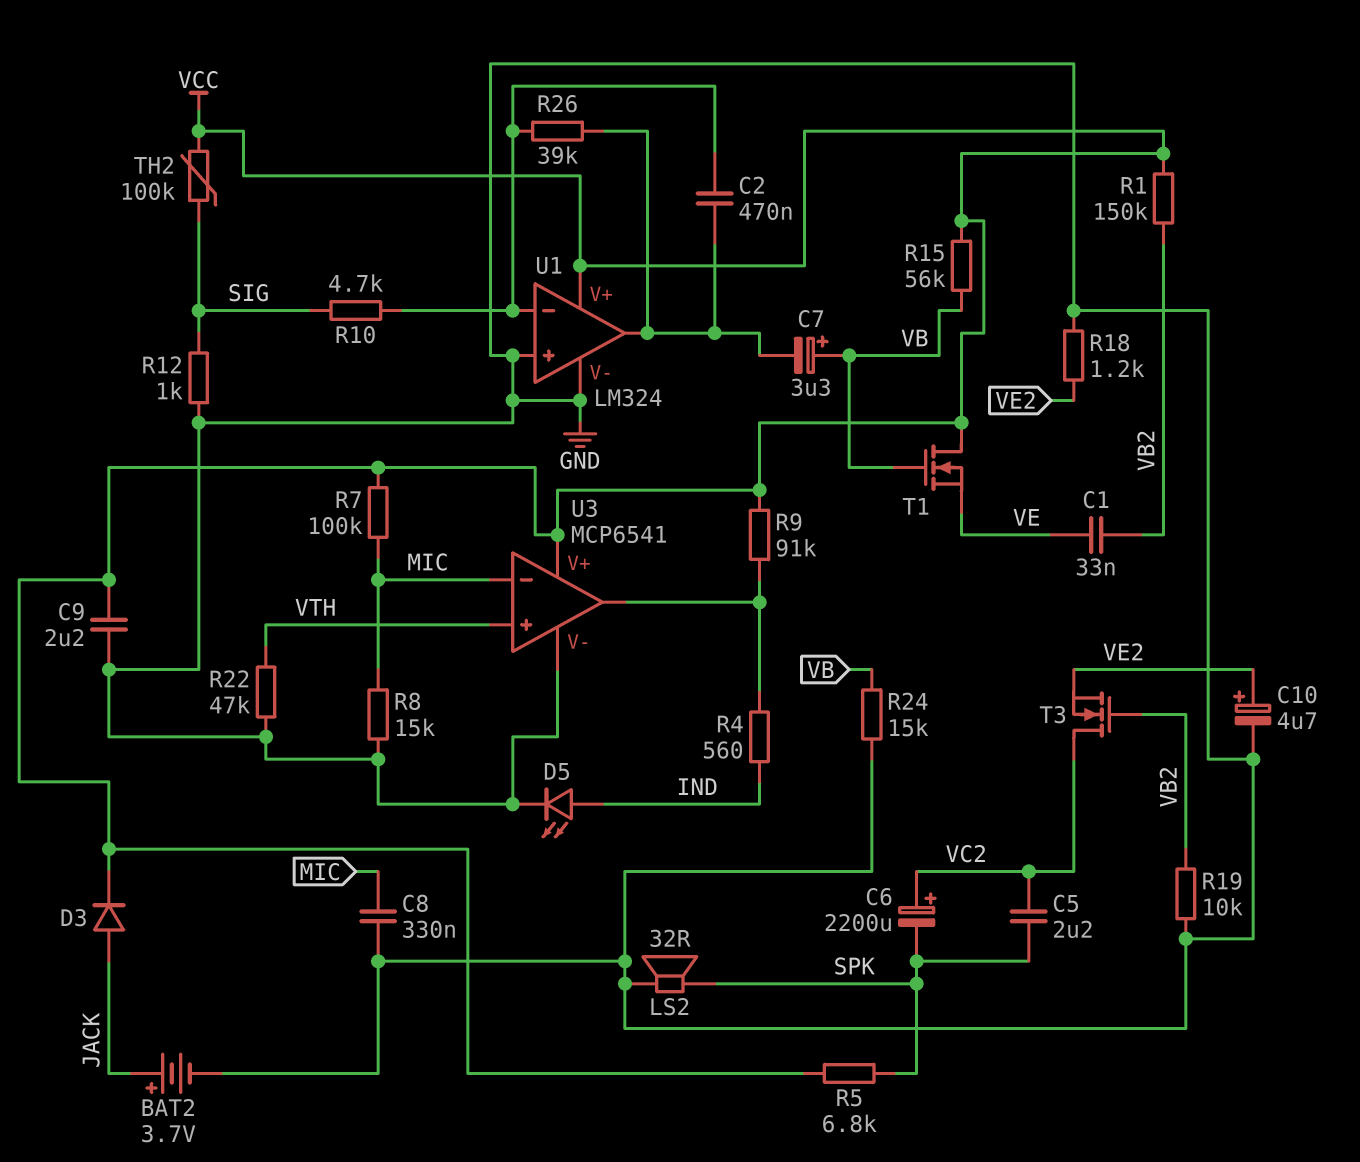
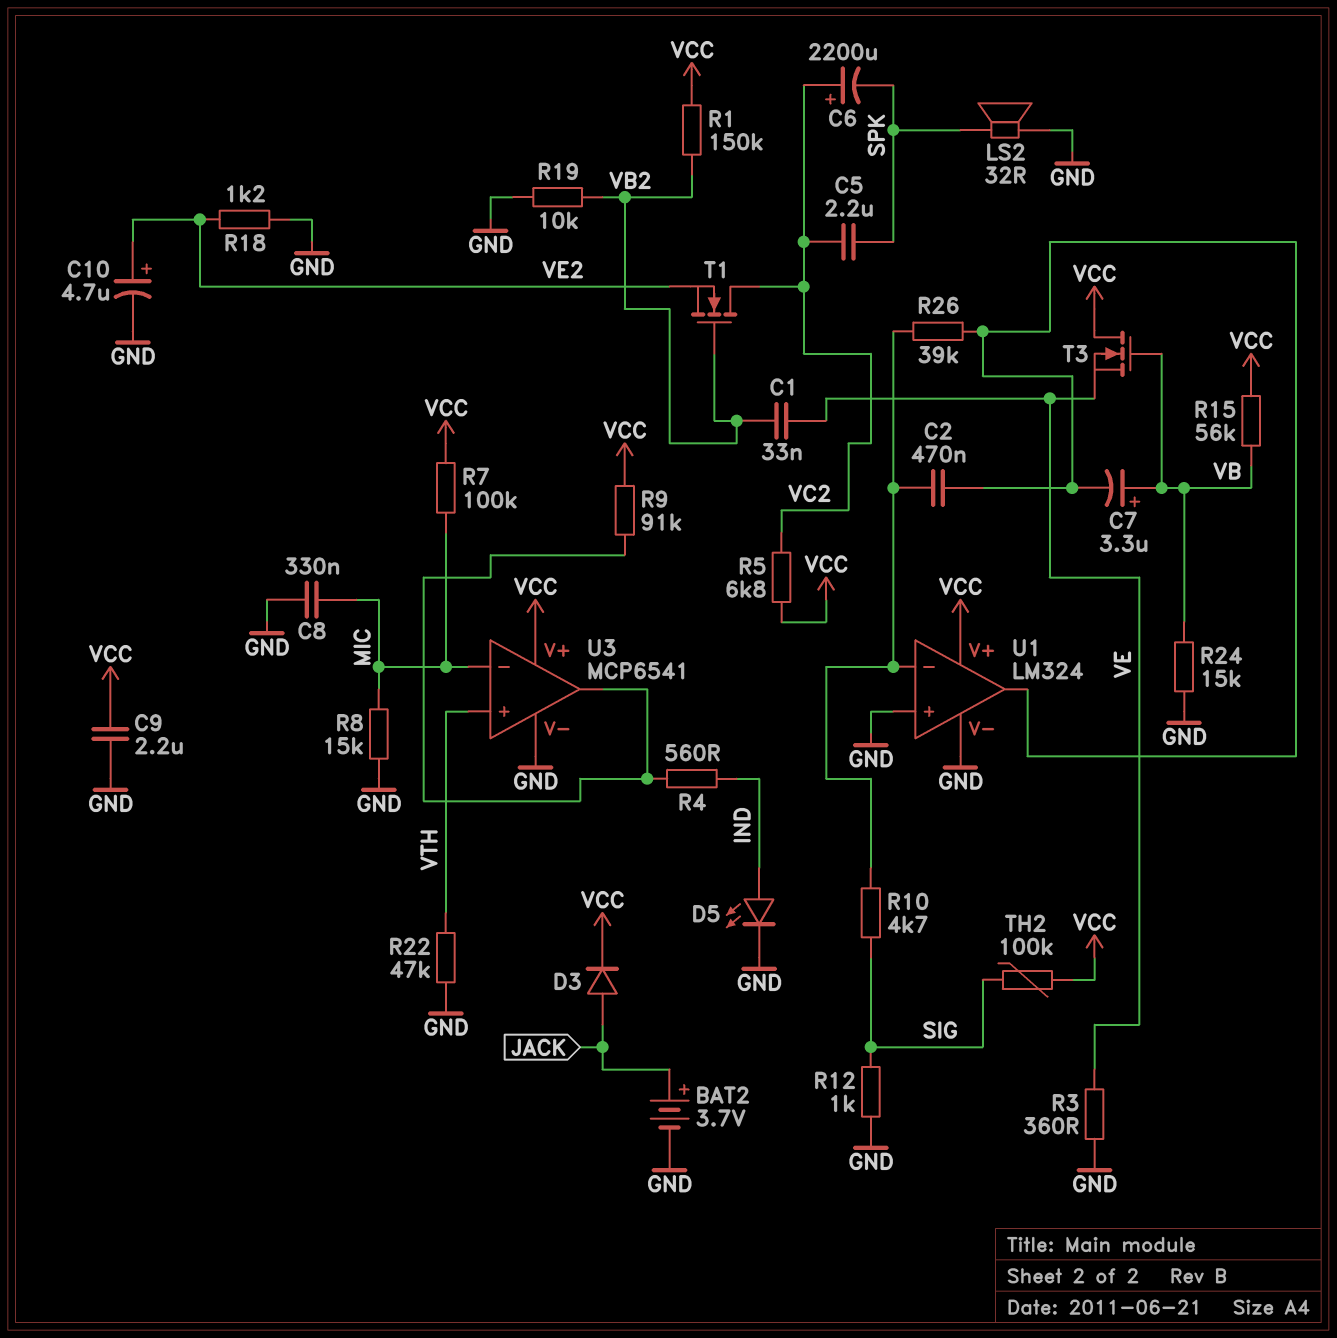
R3: none -> 360 (GND, VE)
R5: 6.8k (SPK, VCC) -> 6.8k (VC2, VCC)
T1: NMOS (G VB, D VCC, S VE) -> NMOS (G VB2, D VC2, S VE2)
T3: NMOS (G VB2, D VC2, S VE2) -> NMOS (G VB, D VCC, S VE)

